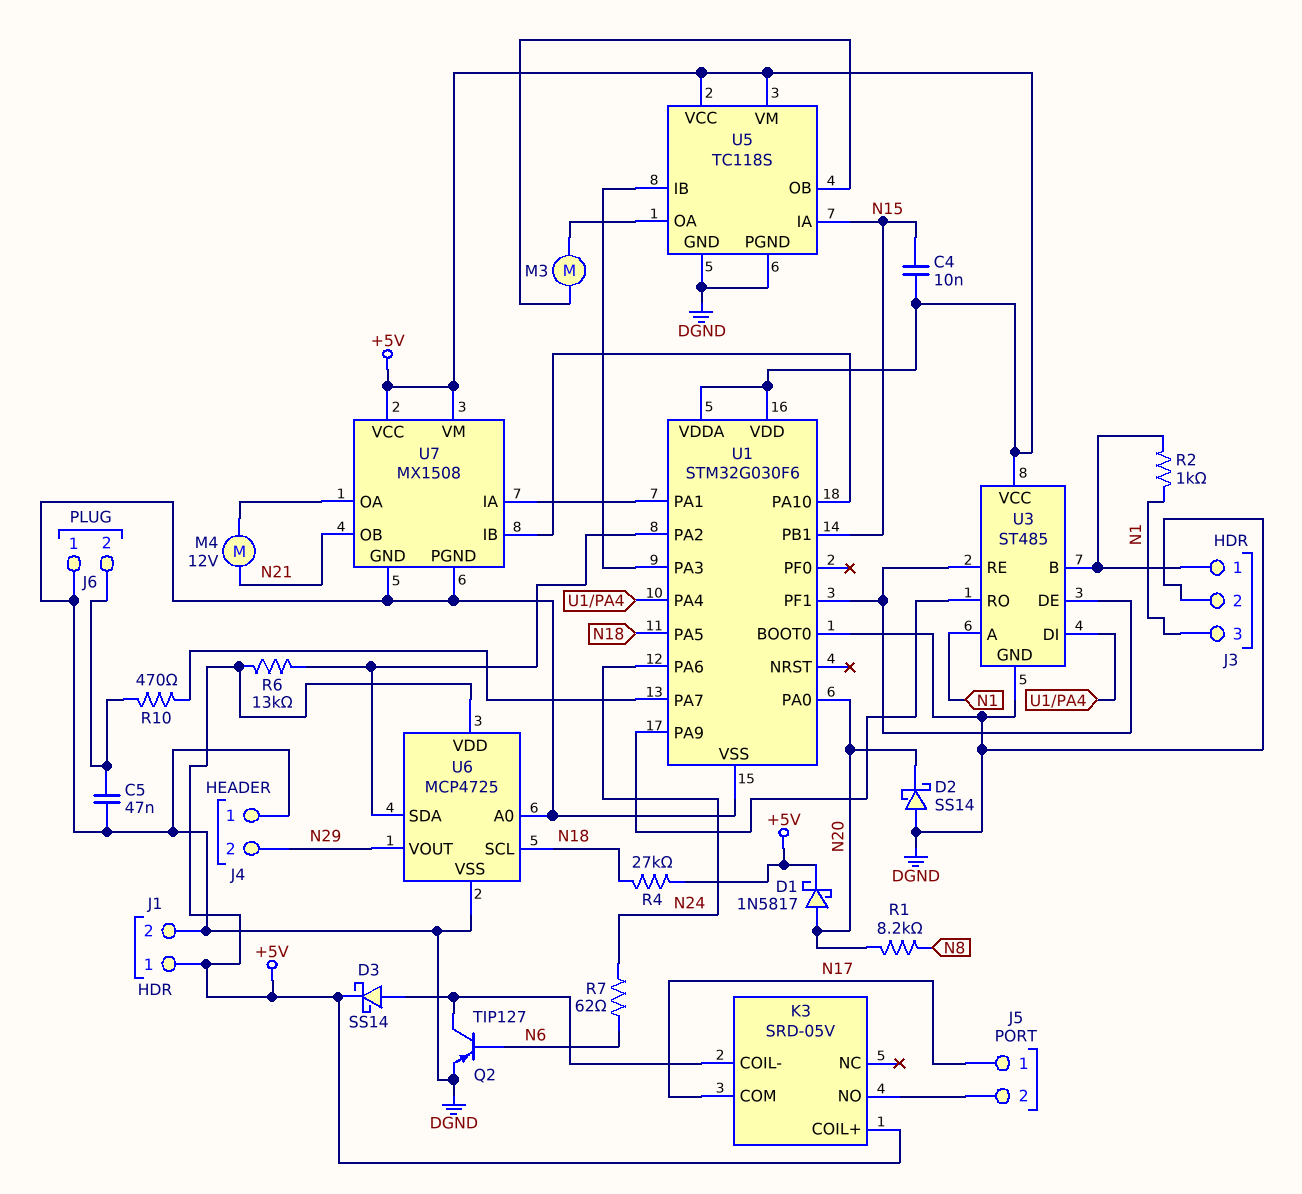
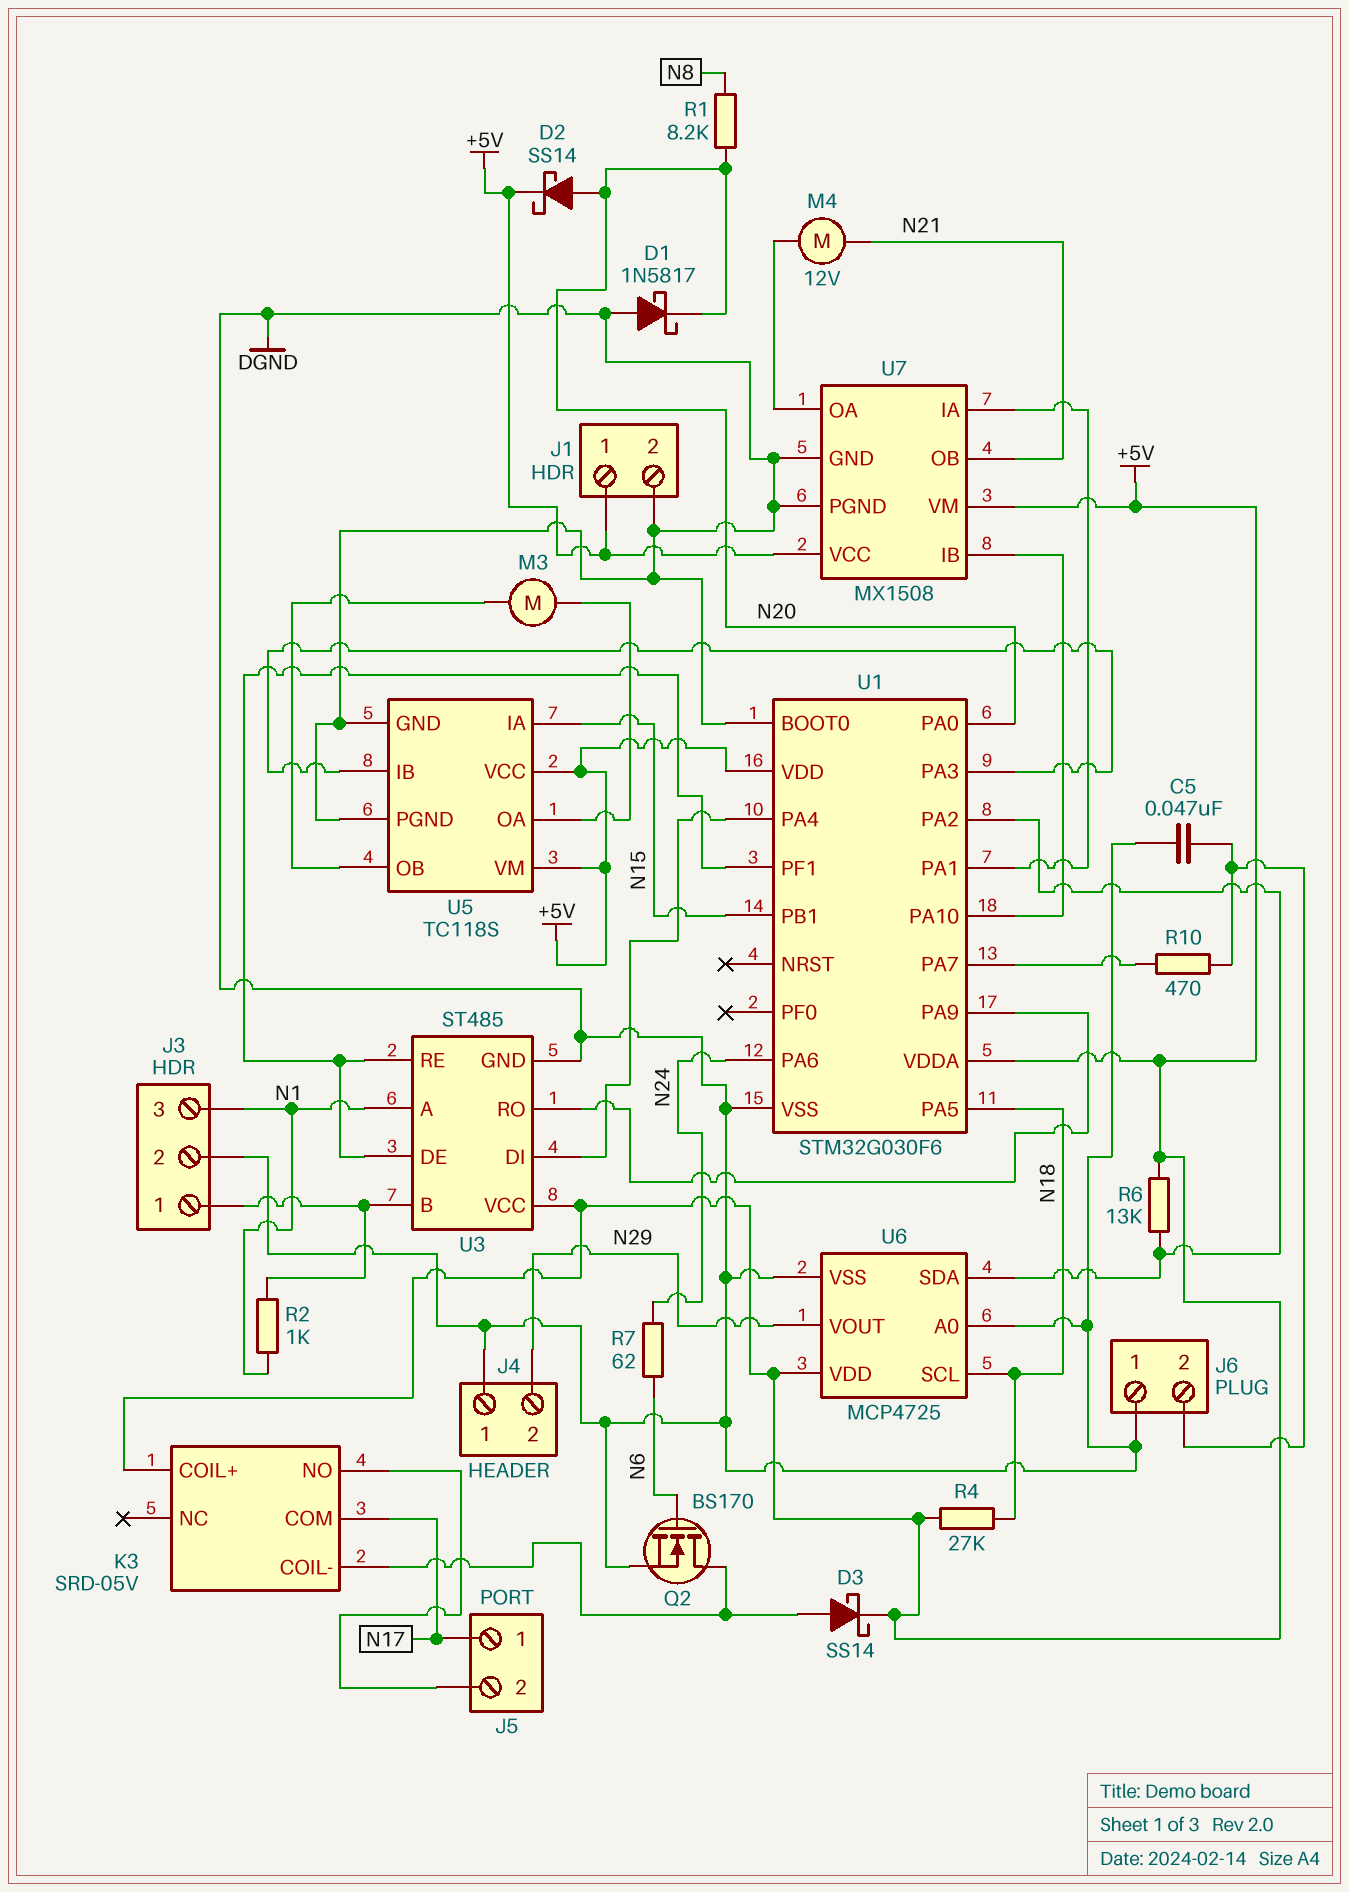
C4: 10nF (+5V, N15) -> none
D1: schottky 1N5817 (A N20, K +5V) -> schottky 1N5817 (A DGND, K N20)
D2: schottky SS14 (A DGND, K N20) -> schottky SS14 (A N20, K +5V)
Q2: PNP TIP127 (B N6, C K3/COIL-, E DGND) -> NMOS BS170 (G N6, D K3/COIL-, S DGND)

